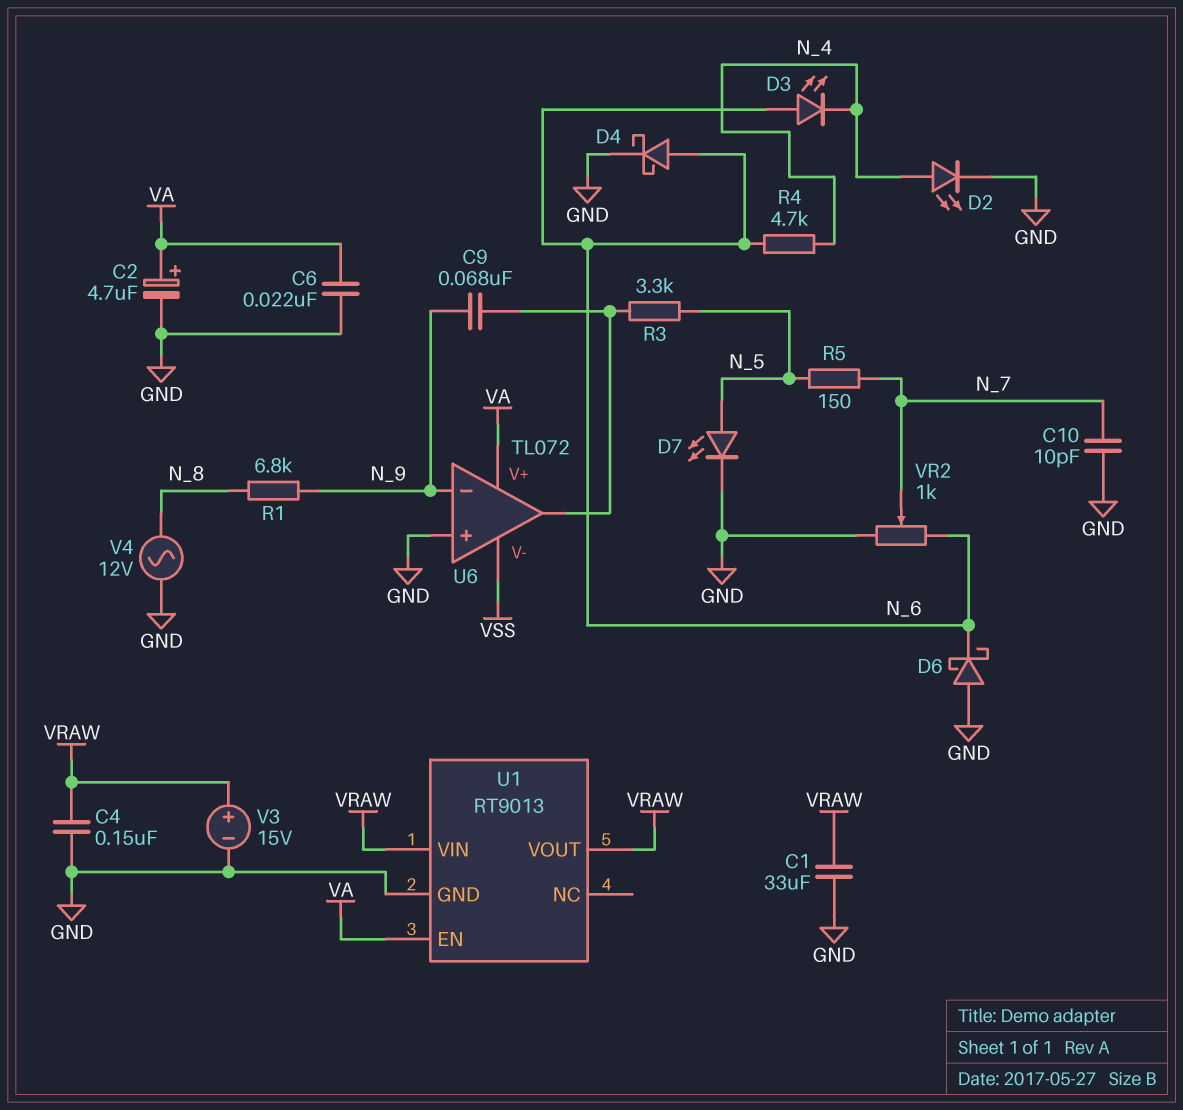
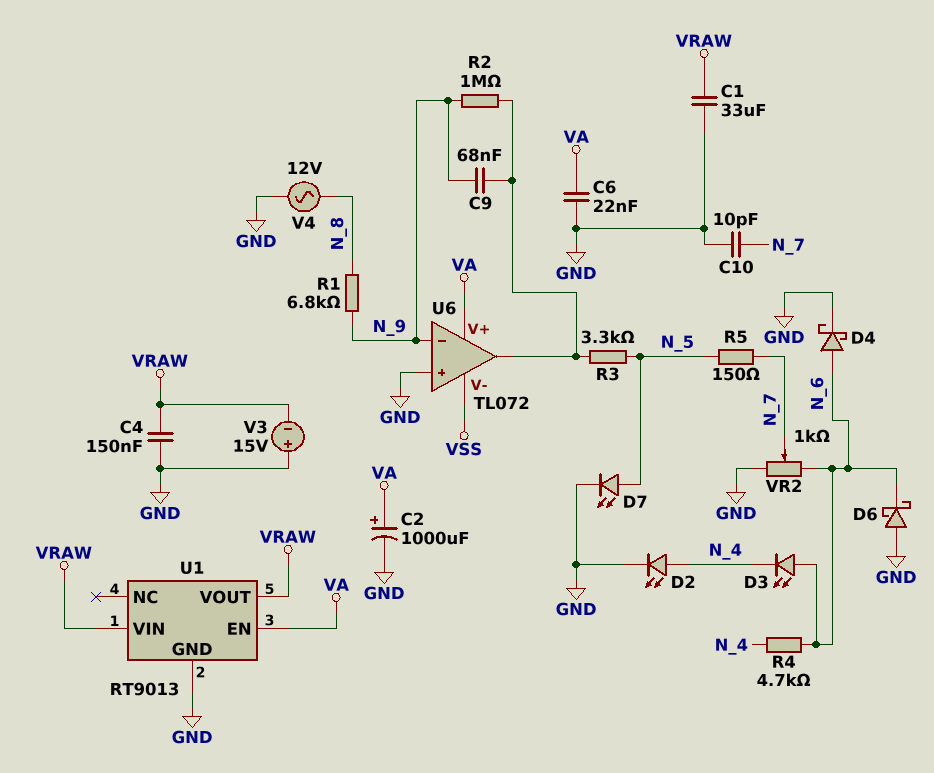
C2: 4.7uF (plus VA, minus GND) -> 1000uF (plus VA, minus GND)
R2: none -> 1M (N_9, U6/out)
V3: 15V (plus VRAW, minus GND) -> 15V (plus GND, minus VRAW)

